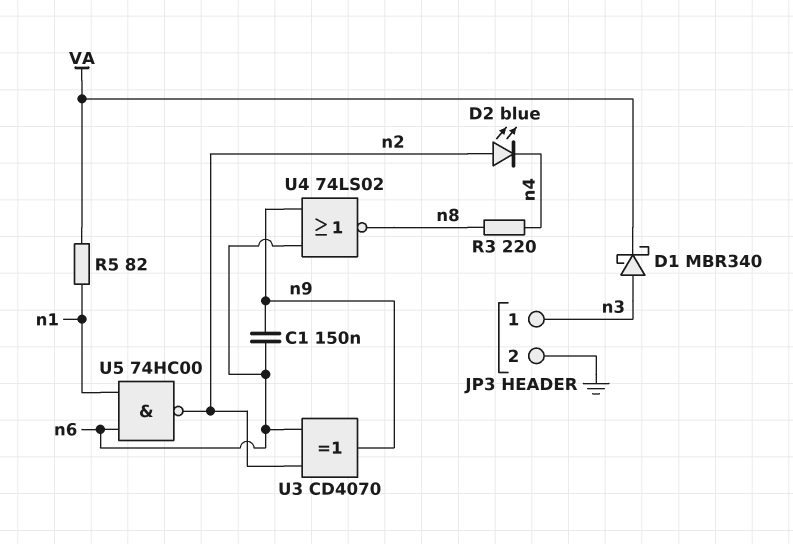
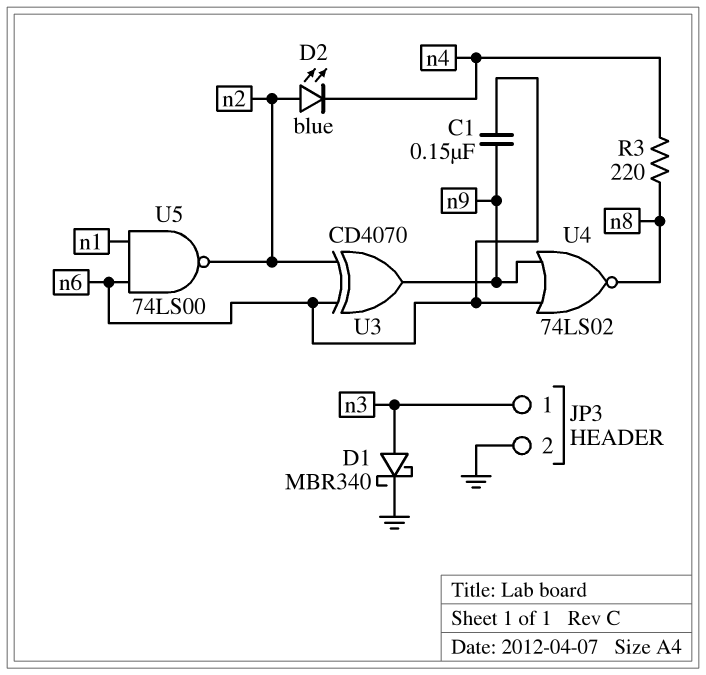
D1: schottky MBR340 (A n3, K VA) -> schottky MBR340 (A n3, K GND)
R5: 82 (VA, n1) -> none
U5: NAND 74HC00 (in n1, in n6, out n2) -> NAND 74LS00 (in n1, in n6, out n2)

